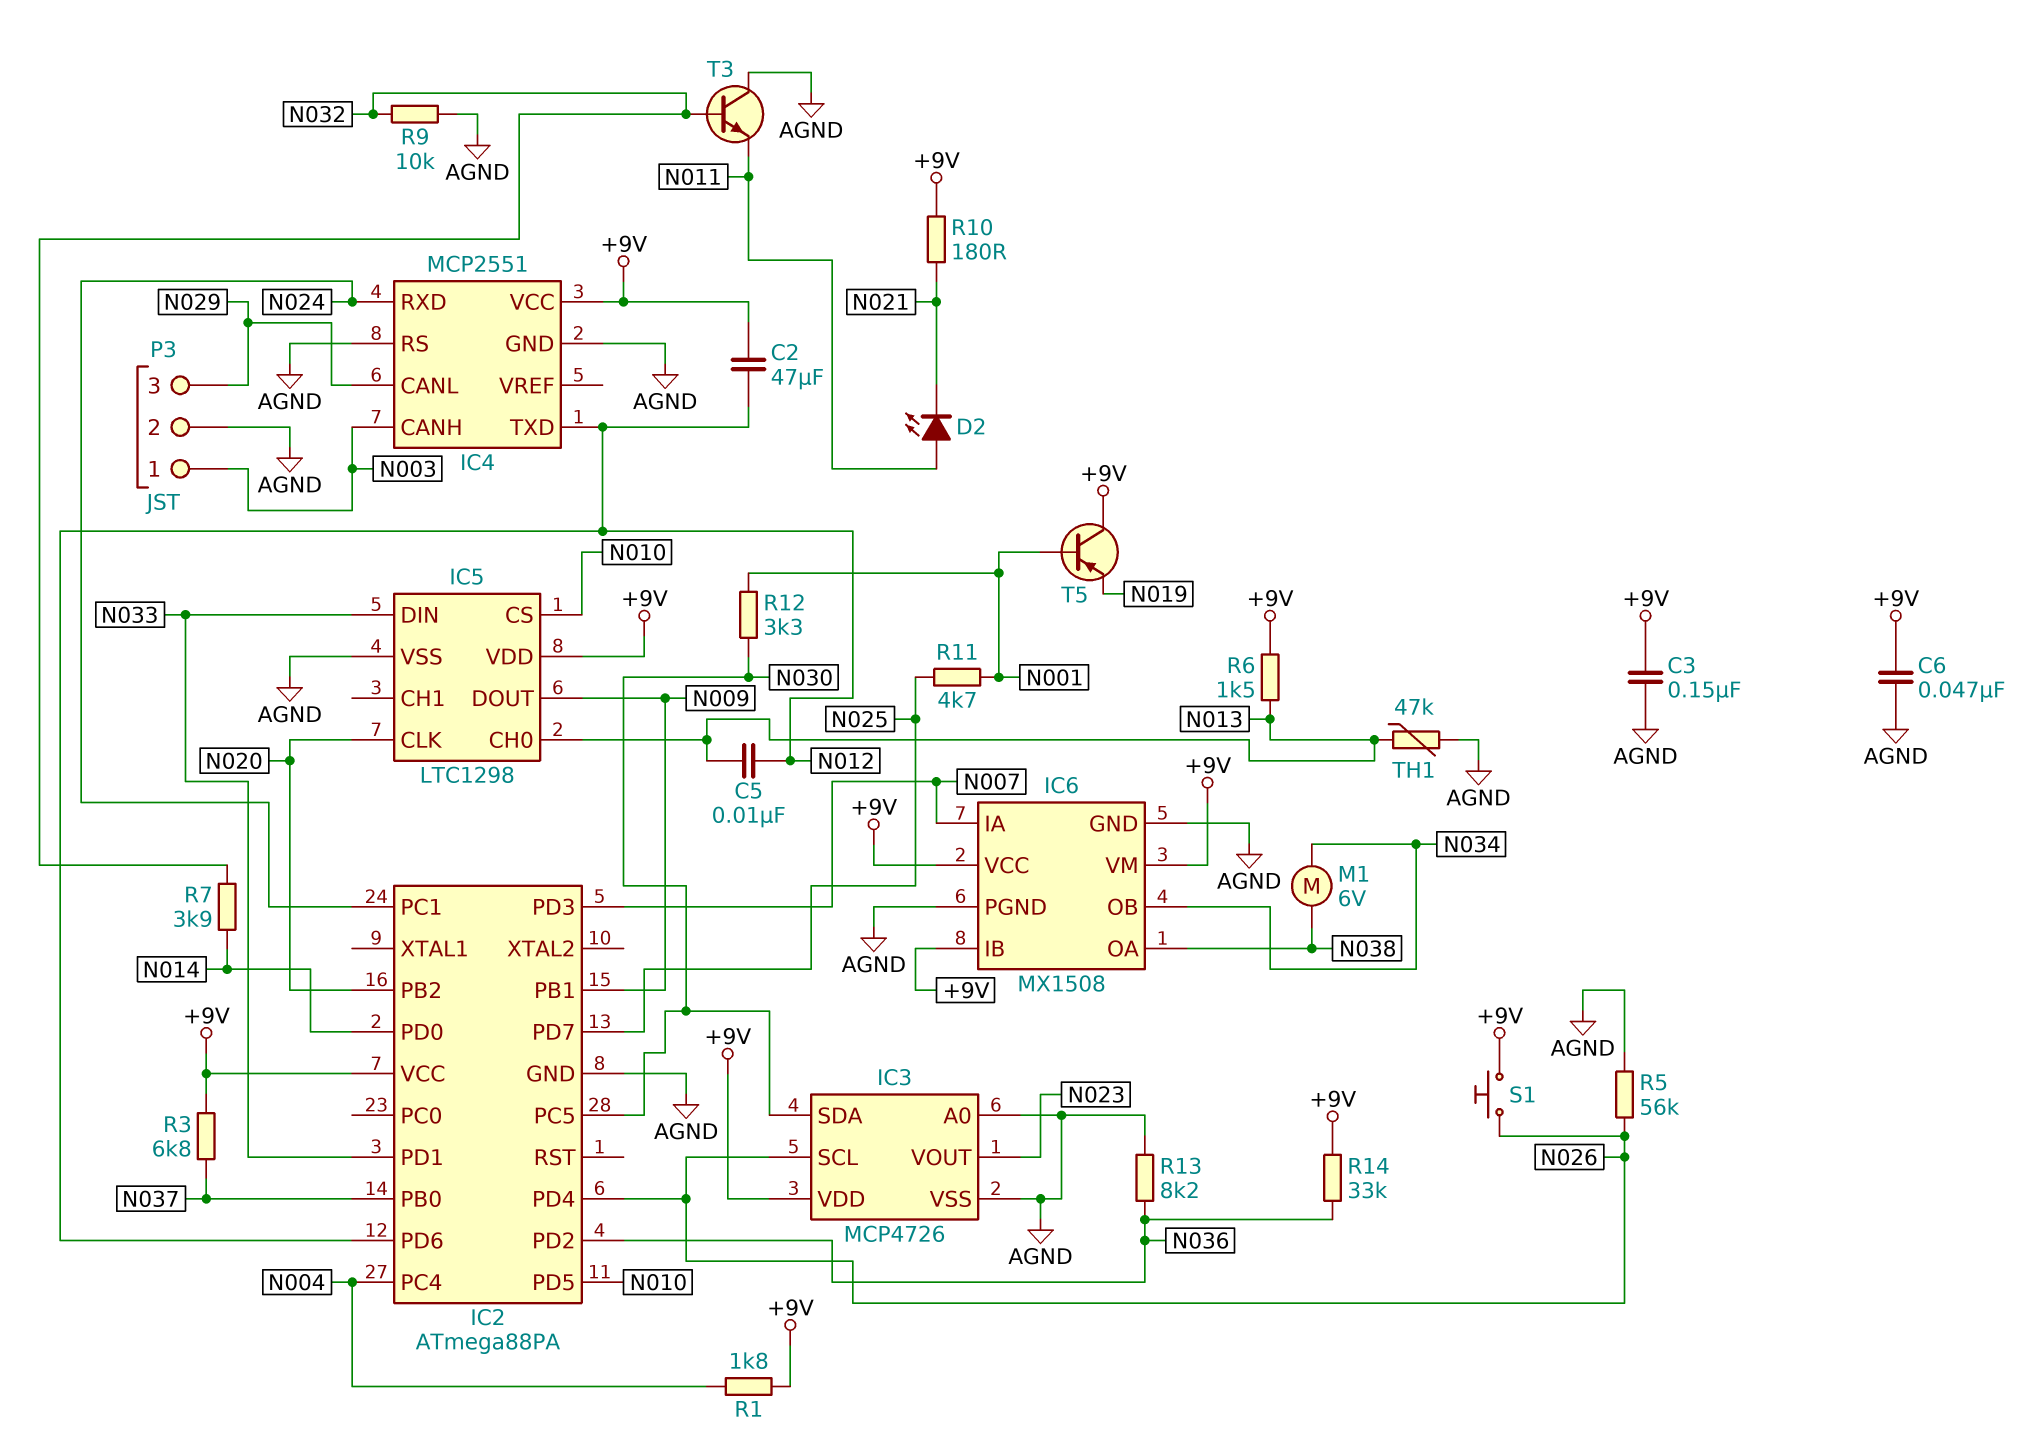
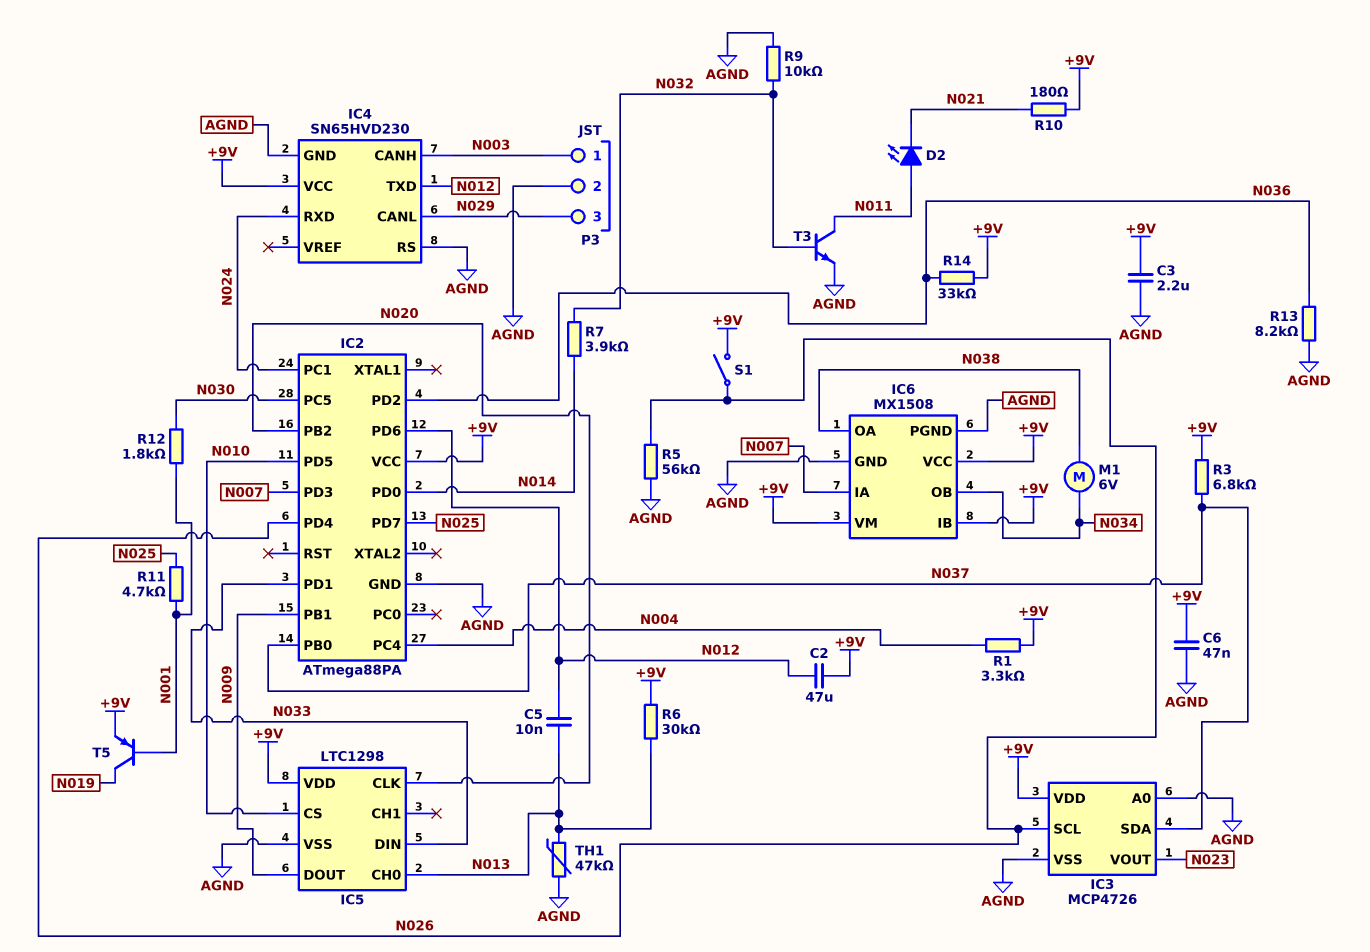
C3: 150nF (+9V, AGND) -> 2.2uF (+9V, AGND)
IC3 pin SDA: N030 -> N037
IC4: MCP2551 -> SN65HVD230
R1: 1.8k (+9V, N004) -> 3.3k (+9V, N004)
R6: 1.5k (+9V, N013) -> 30k (+9V, N013)
R12: 3.3k (N001, N030) -> 1.8k (N001, N030)
S1: button (+9V, N026) -> switch (+9V, N026)
T3: NPN (B N032, C AGND, E N011) -> NPN (B N032, C N011, E AGND)
T5: PNP (B N001, C +9V, E N019) -> PNP (B N001, C N019, E +9V)

